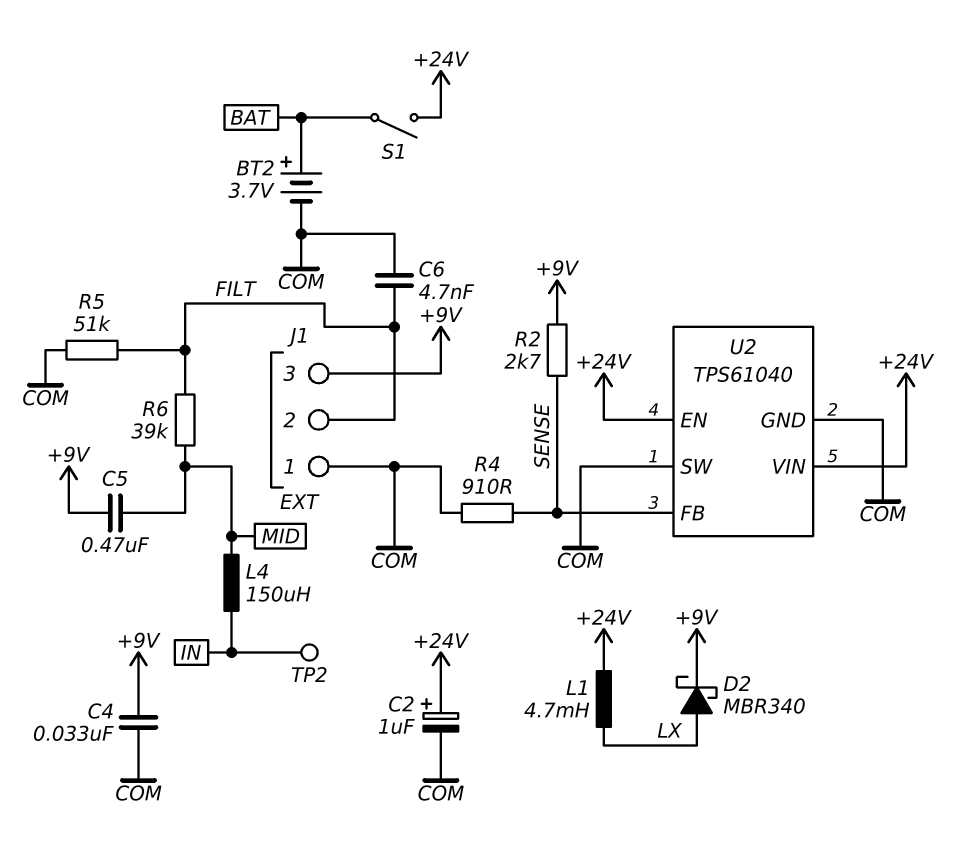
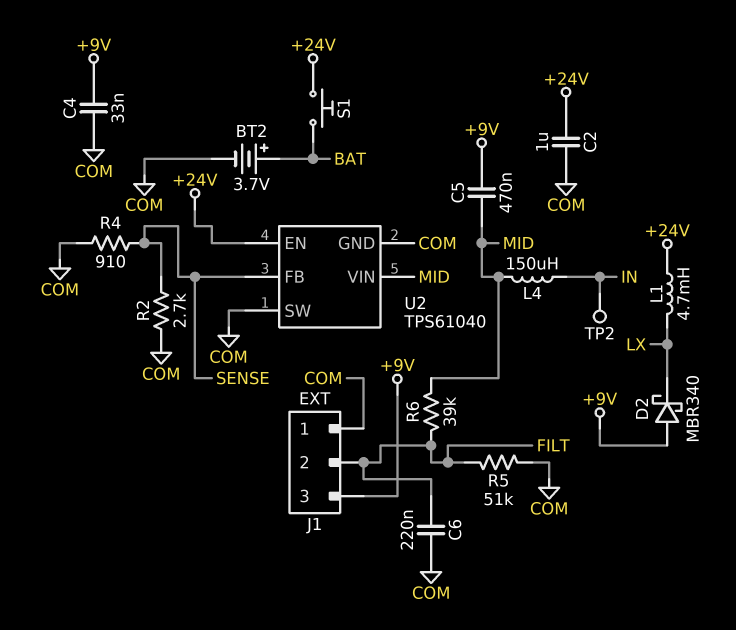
C2: 1uF (plus +24V, minus COM) -> 1uF (+24V, COM)
C6: 4.7nF (COM, FILT) -> 220nF (COM, FILT)
D2: schottky MBR340 (A LX, K +9V) -> schottky MBR340 (A +9V, K LX)
R2: 2.7k (+9V, SENSE) -> 2.7k (COM, SENSE)
S1: switch (+24V, BAT) -> button (+24V, BAT)
U2 pin VIN: +24V -> MID

